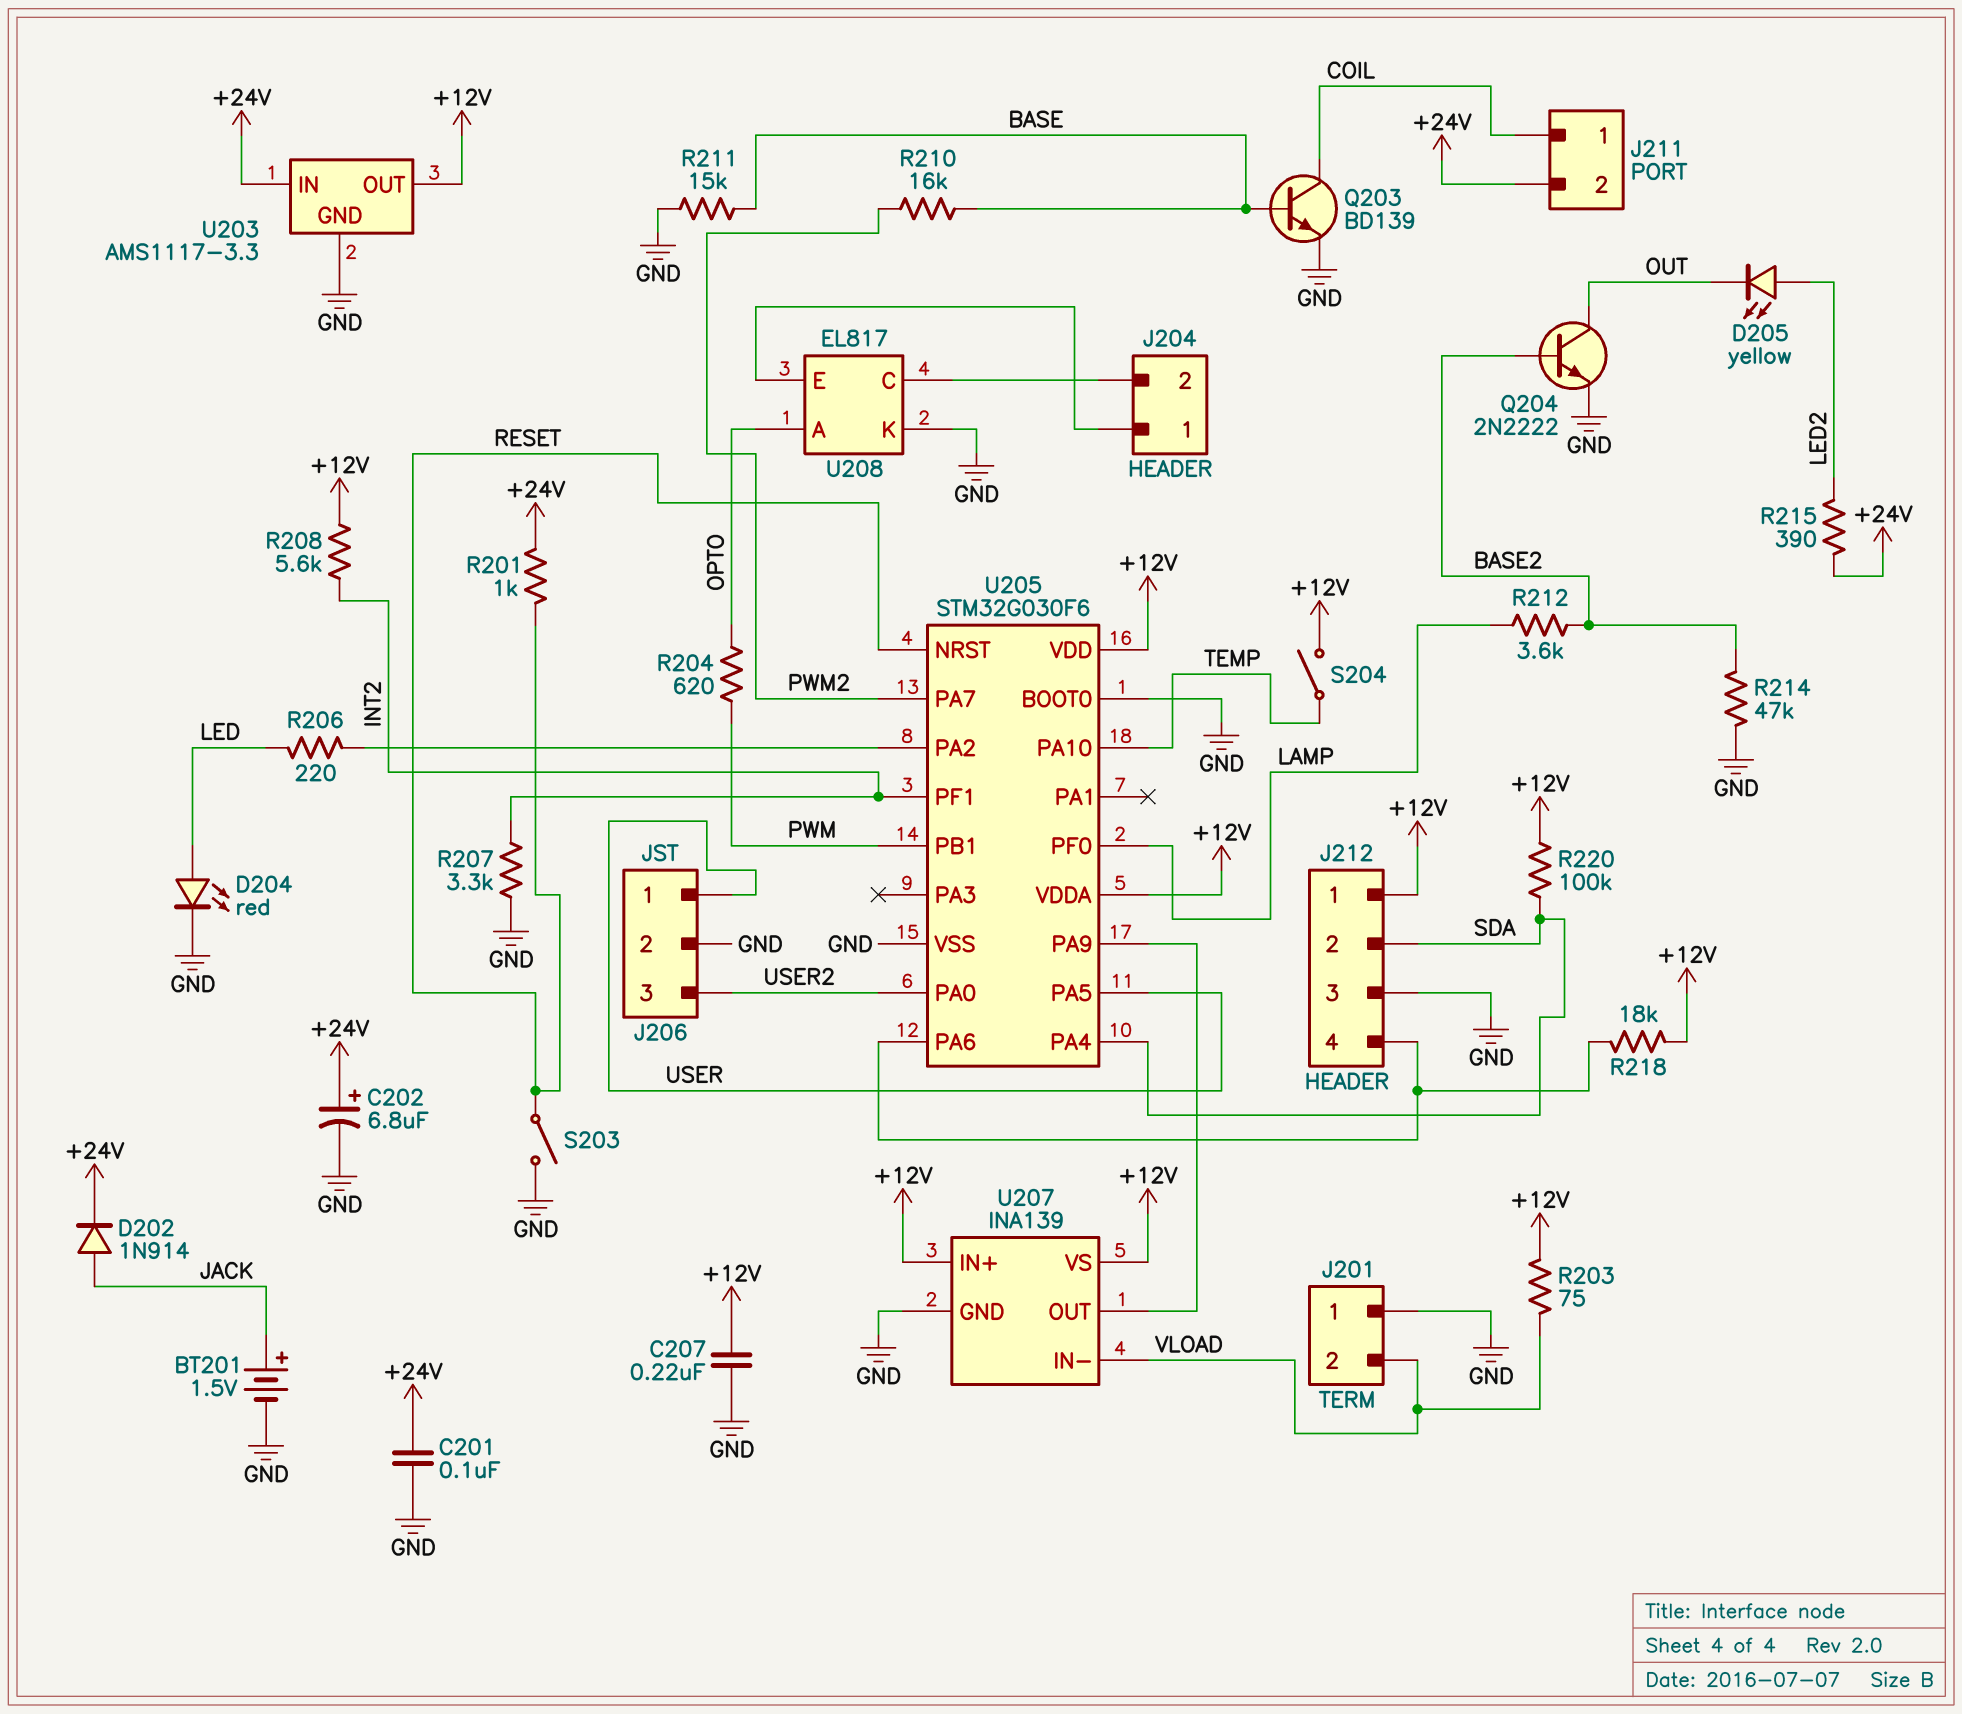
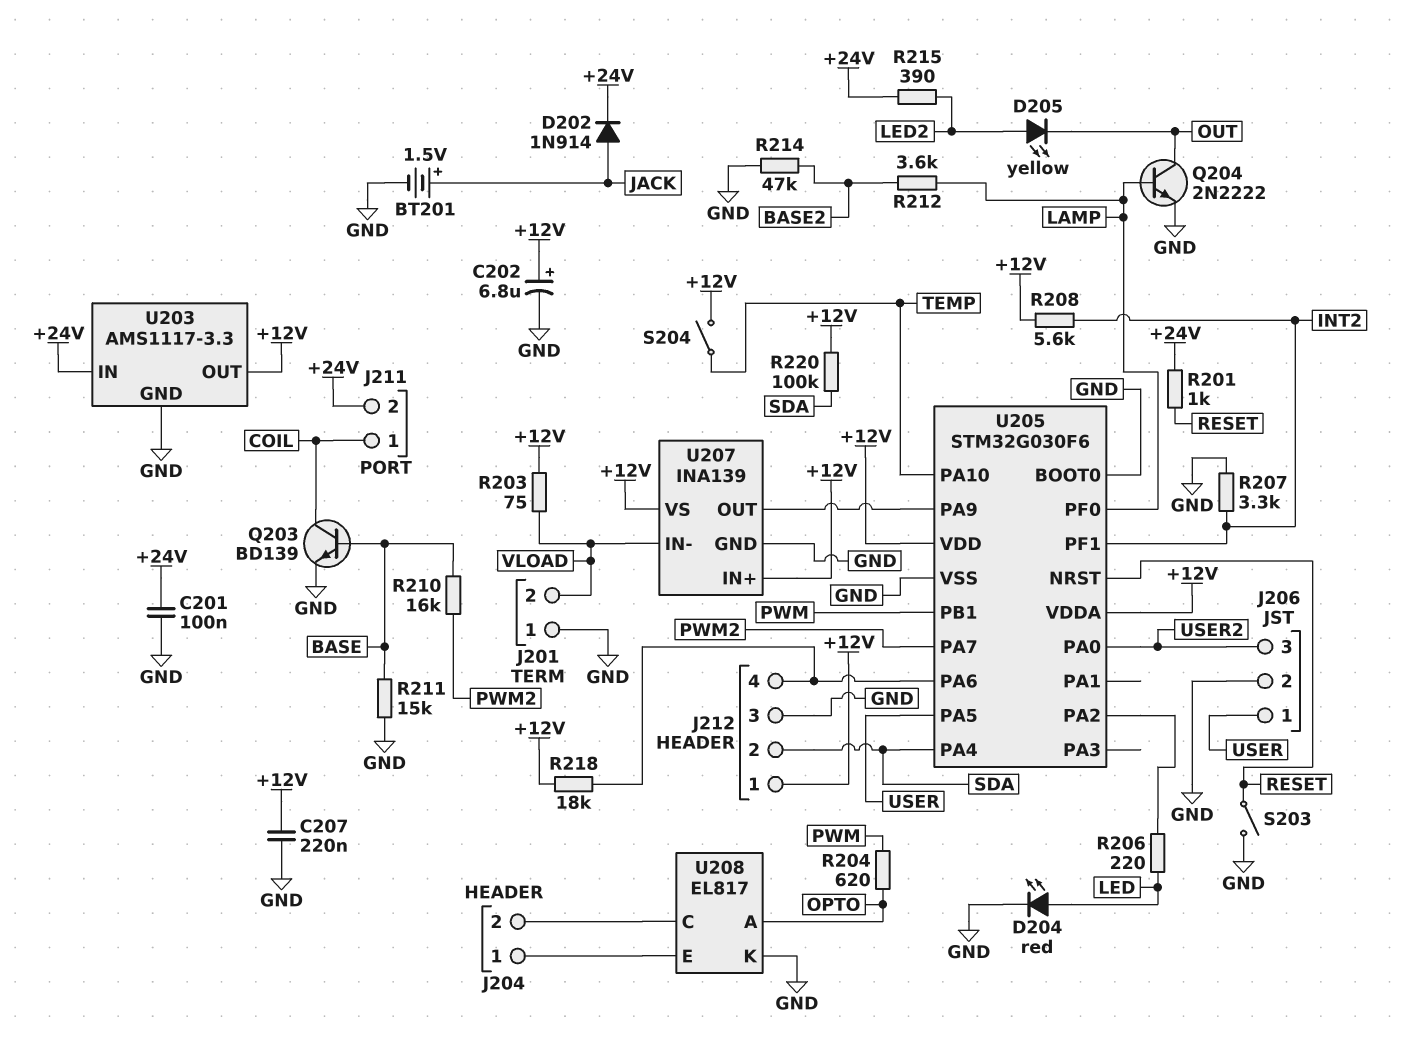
C202: 6.8uF (plus +24V, minus GND) -> 6.8uF (plus +12V, minus GND)
Q204: NPN 2N2222 (B BASE2, C OUT, E GND) -> NPN 2N2222 (B LAMP, C OUT, E GND)

